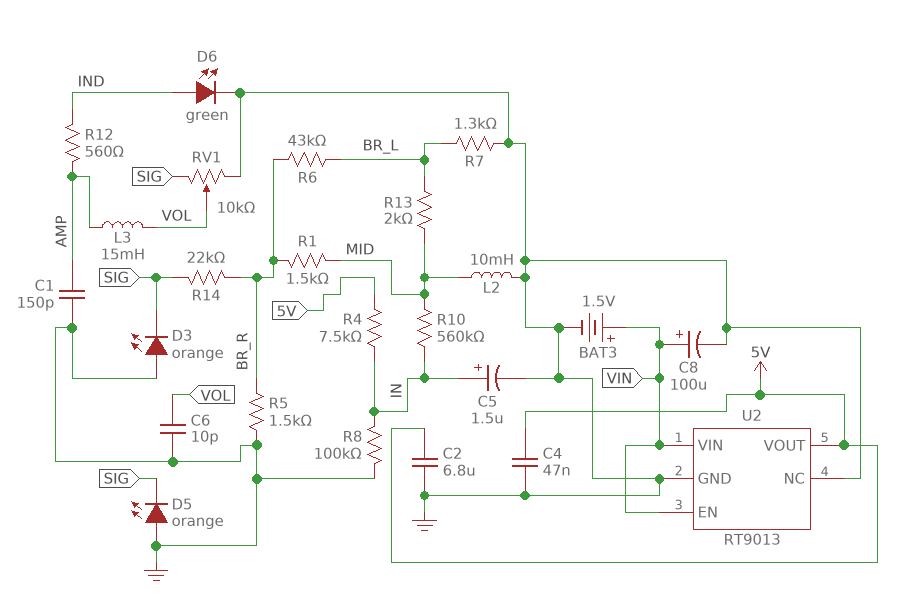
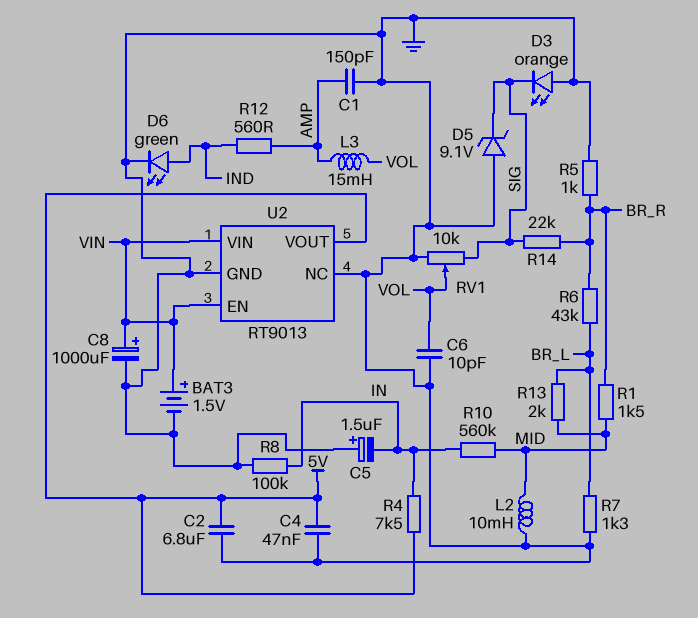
C5: 1.5uF (plus IN, minus GND) -> 1.5uF (plus GND, minus IN)
C8: 100uF (plus VIN, minus GND) -> 1000uF (plus VIN, minus GND)
D5: LED orange (A GND, K SIG) -> zener 9.1V (A GND, K SIG)
R5: 1.5k (BR_R, GND) -> 1k (BR_R, GND)

